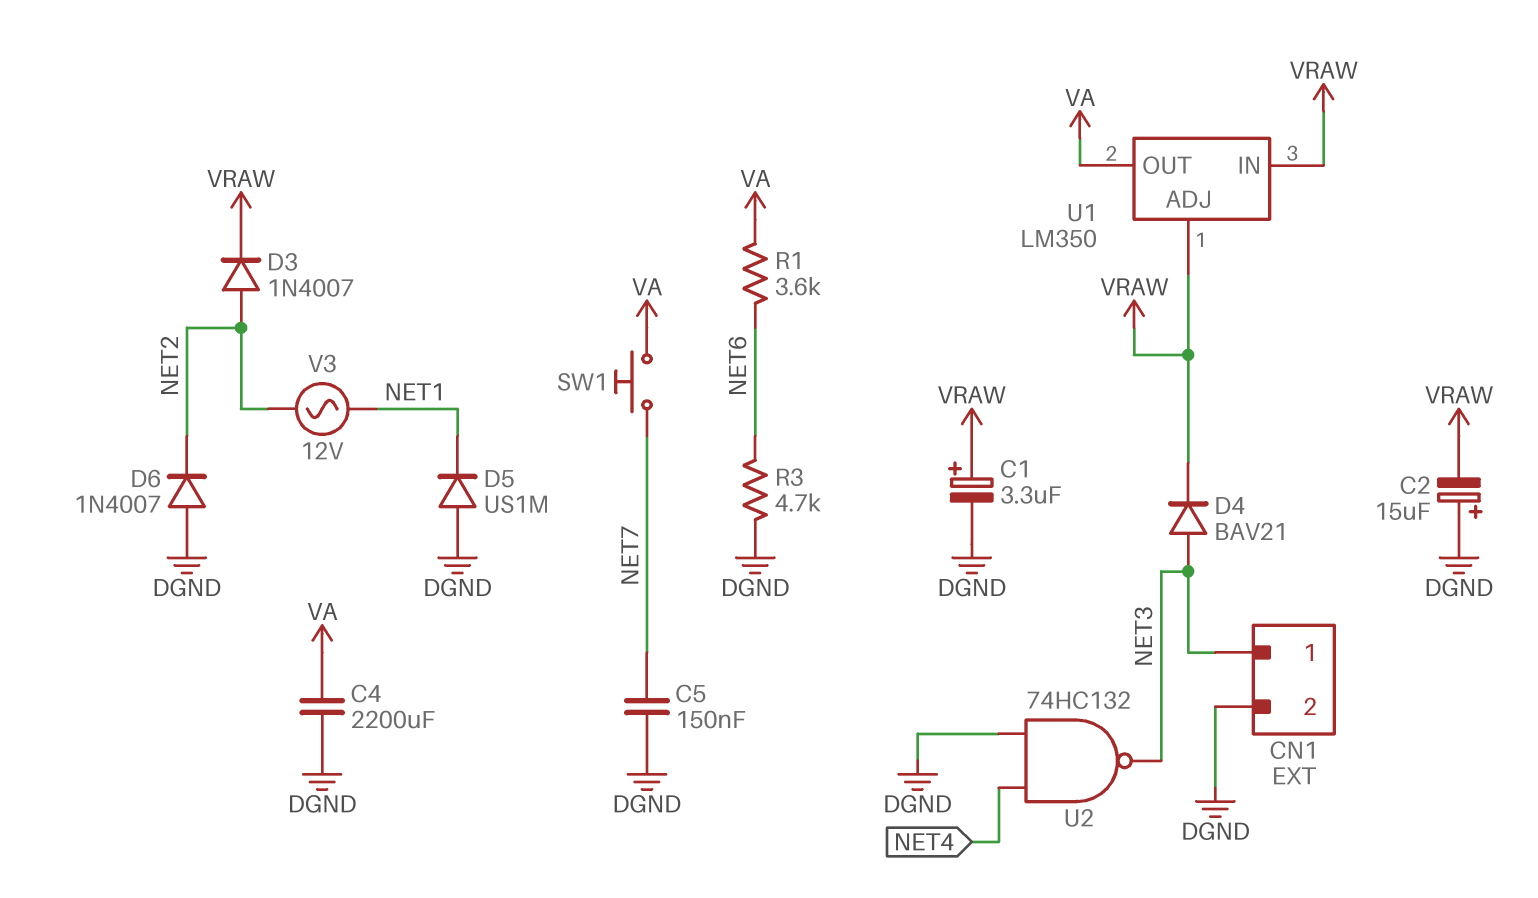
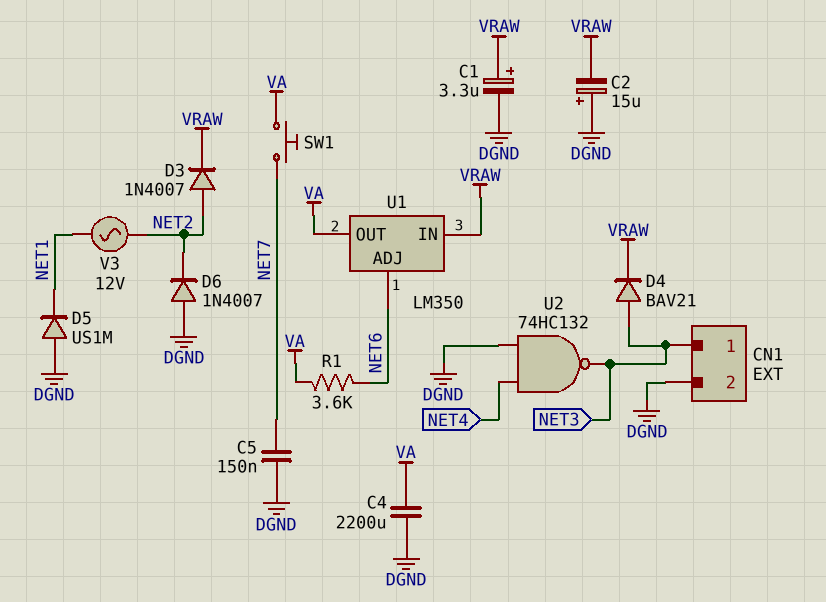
R3: 4.7k (DGND, NET6) -> none
U1 pin ADJ: VRAW -> NET6

